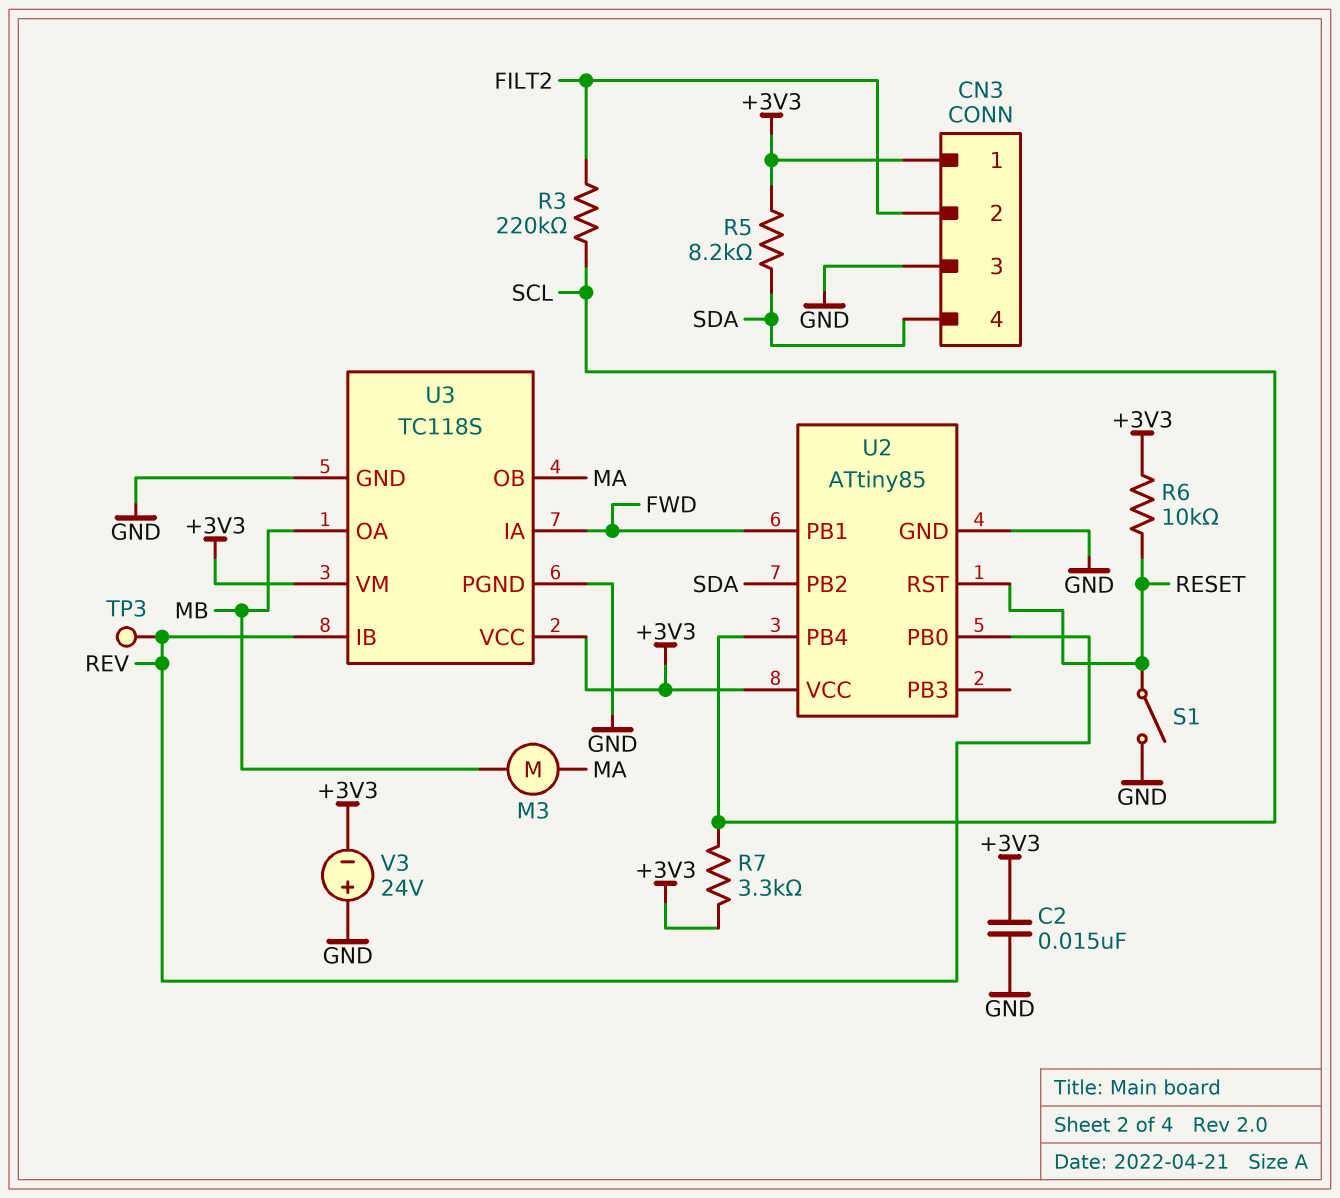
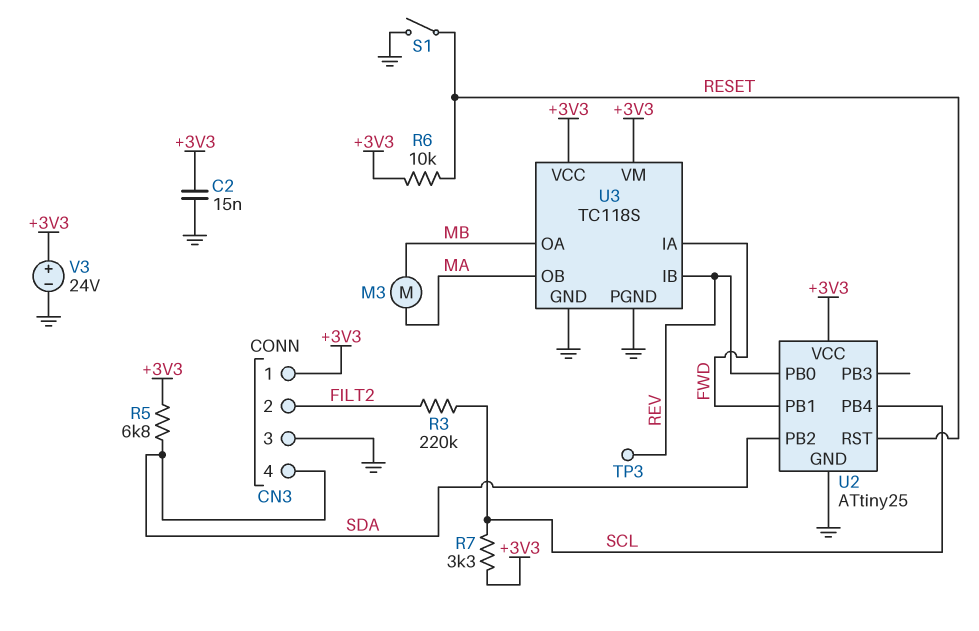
R5: 8.2k (+3V3, SDA) -> 6.8k (+3V3, SDA)
U2: ATtiny85 -> ATtiny25
V3: 24V (plus GND, minus +3V3) -> 24V (plus +3V3, minus GND)

